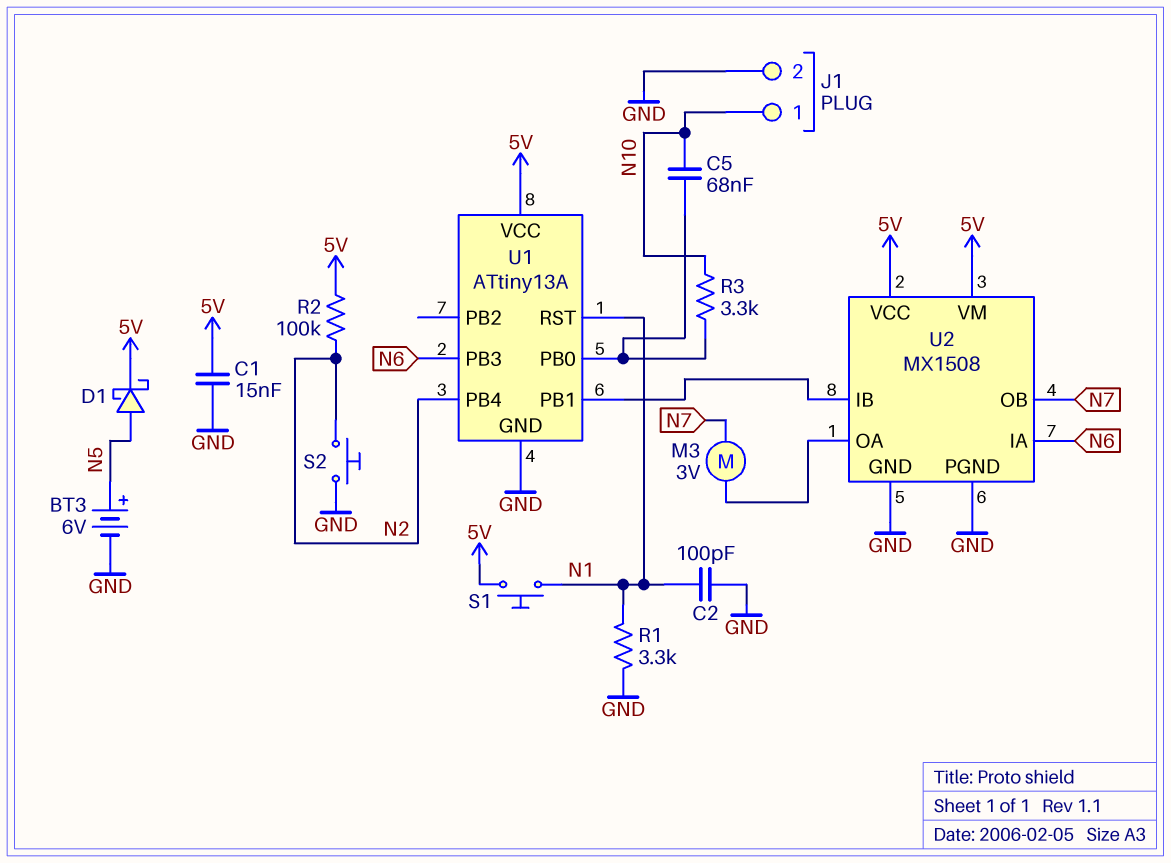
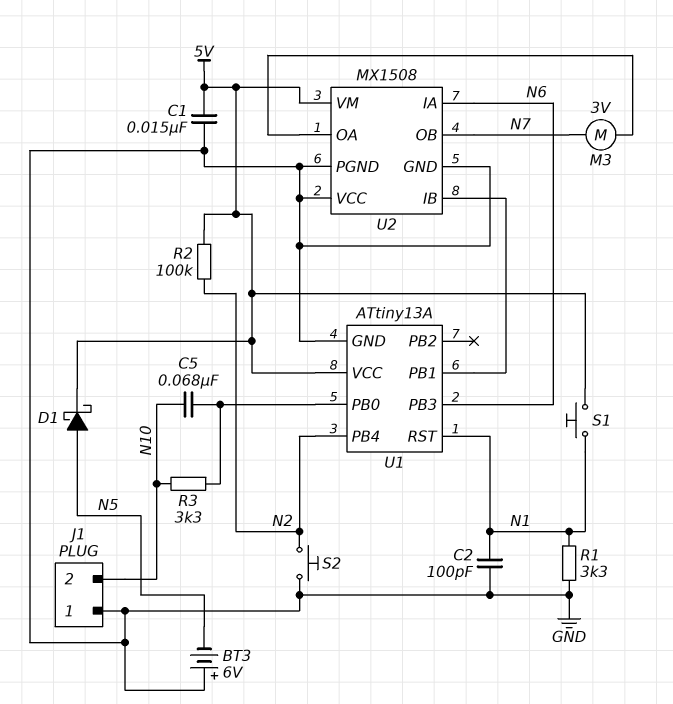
BT3: 6V (plus N5, minus GND) -> 6V (plus GND, minus N5)
J1 pin 1: N10 -> GND
J1 pin 2: GND -> N10
U2 pin VCC: 5V -> GND

